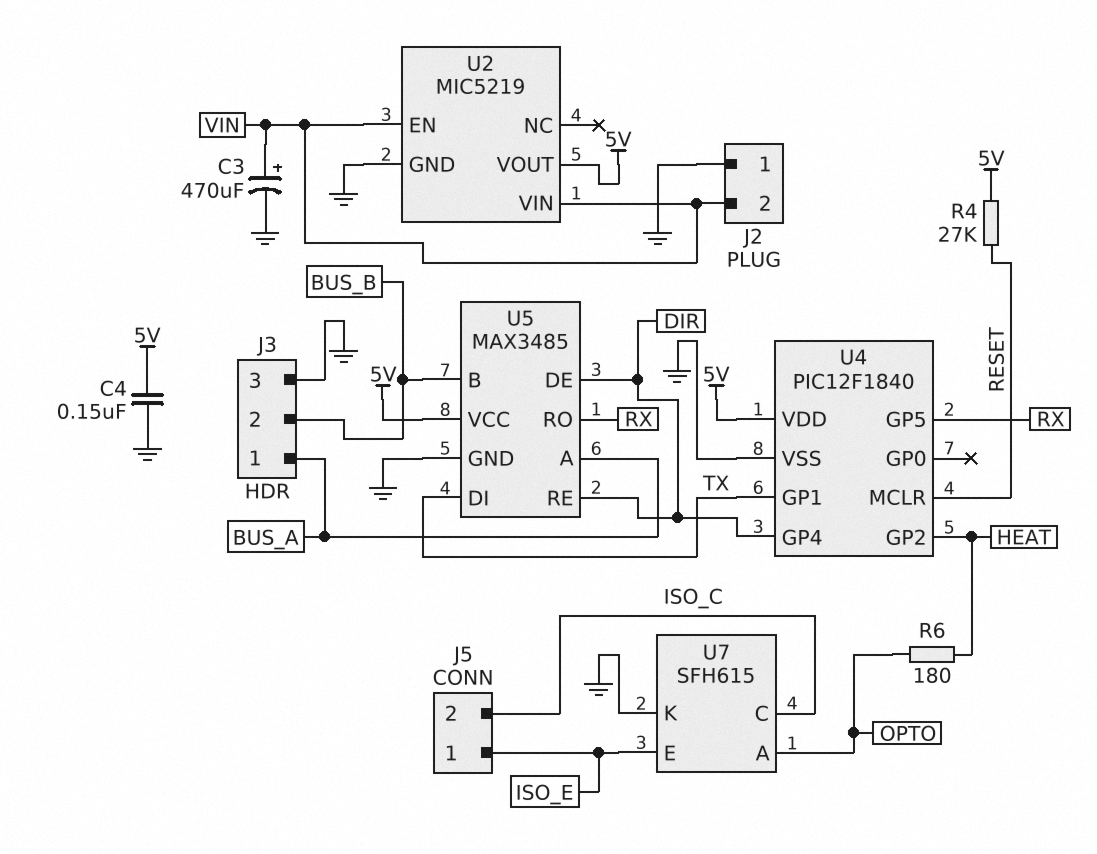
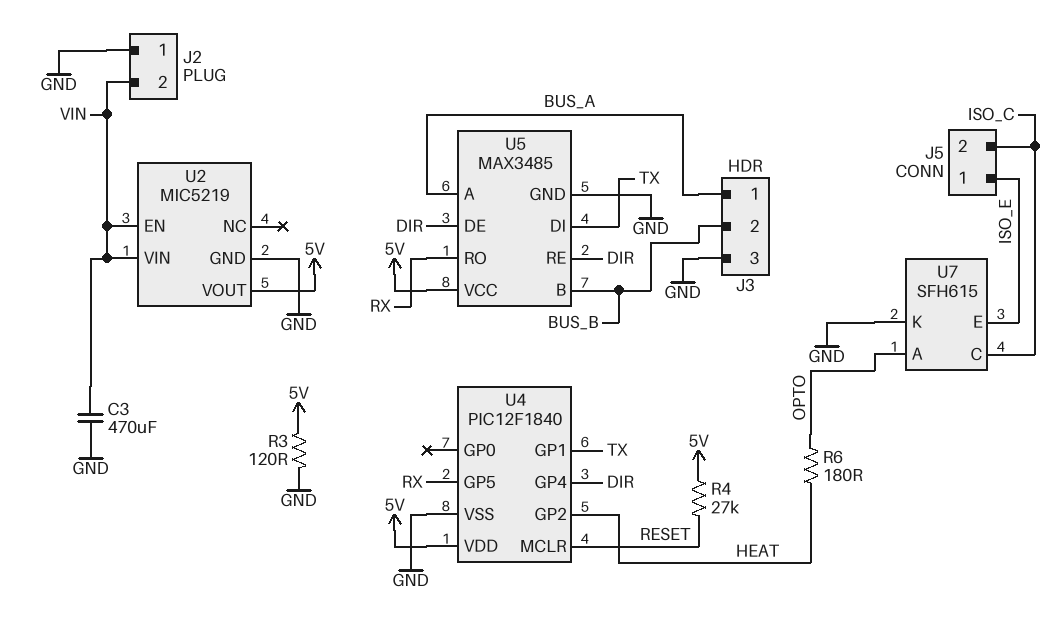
C3: 470uF (plus VIN, minus GND) -> 470uF (GND, VIN)
C4: 150nF (5V, GND) -> none
R3: none -> 120 (5V, GND)

